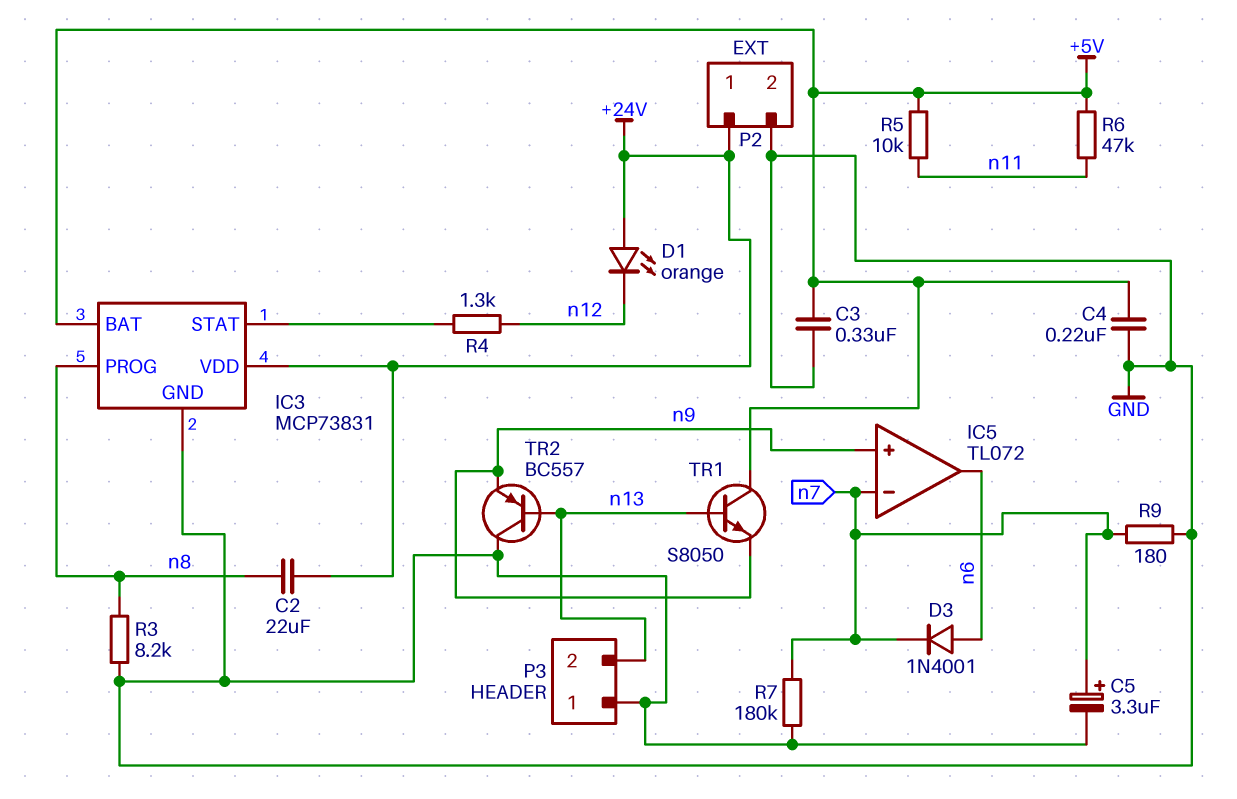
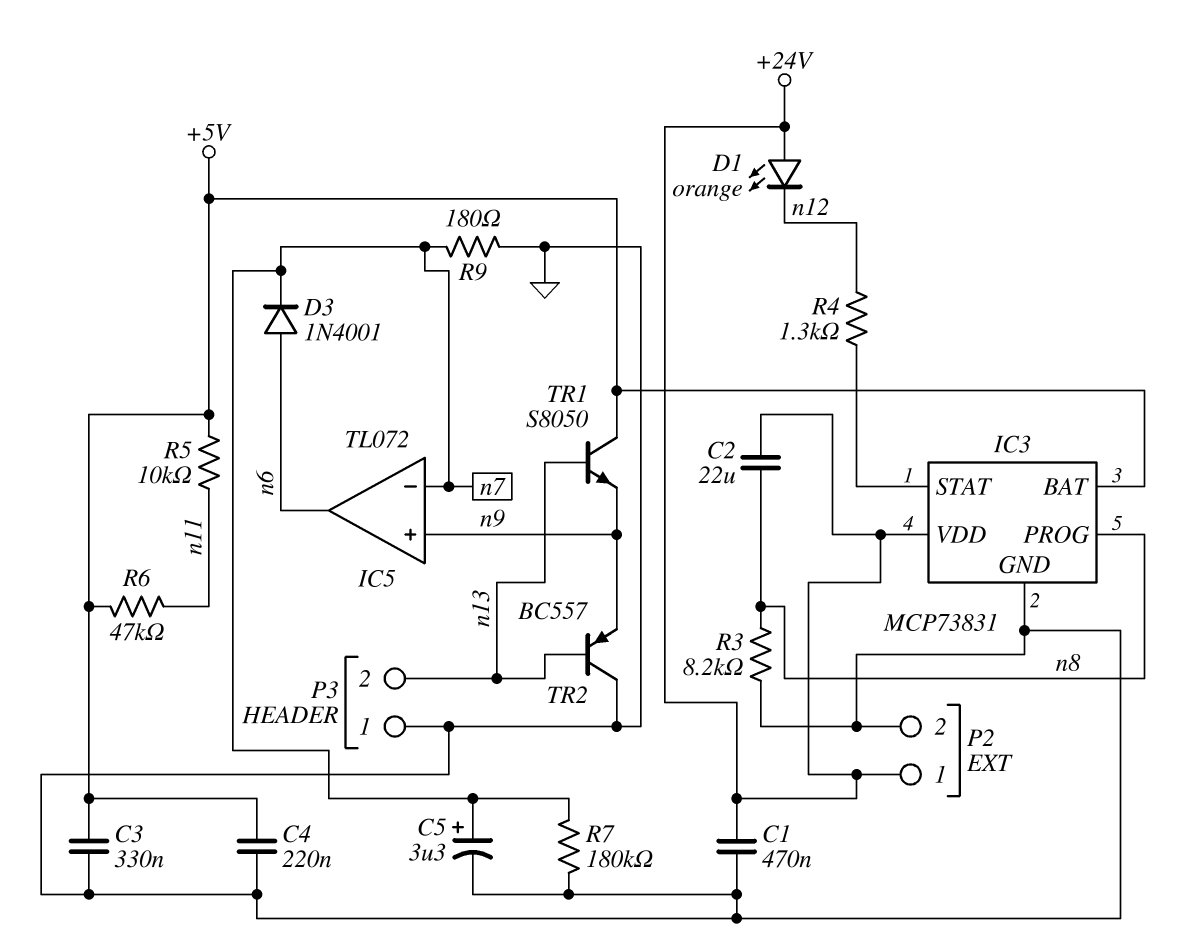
C1: none -> 470nF (+24V, GND)

